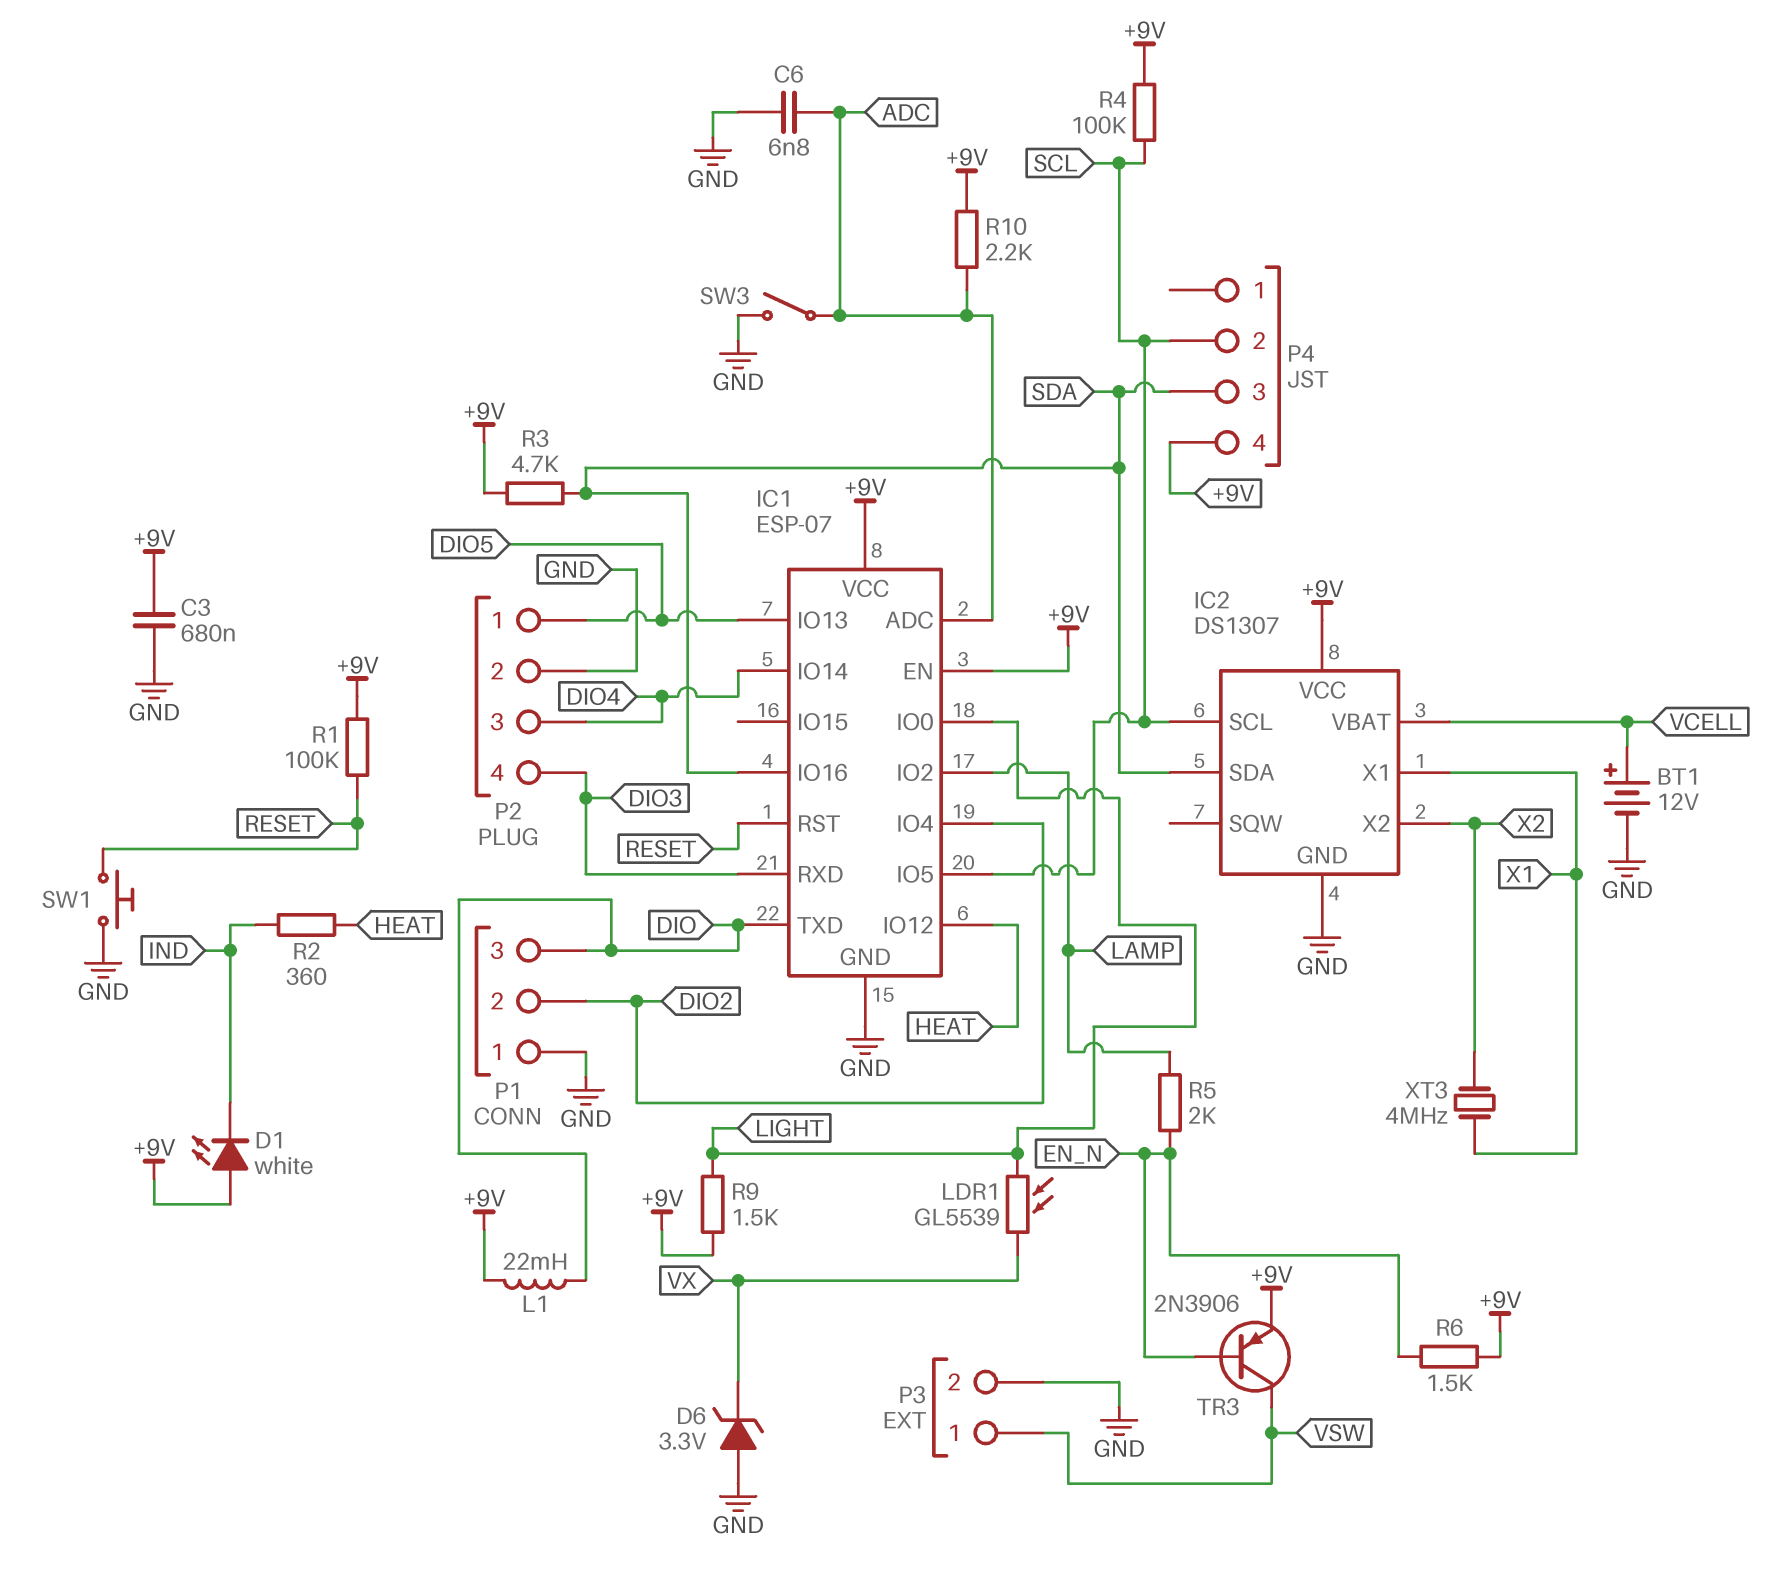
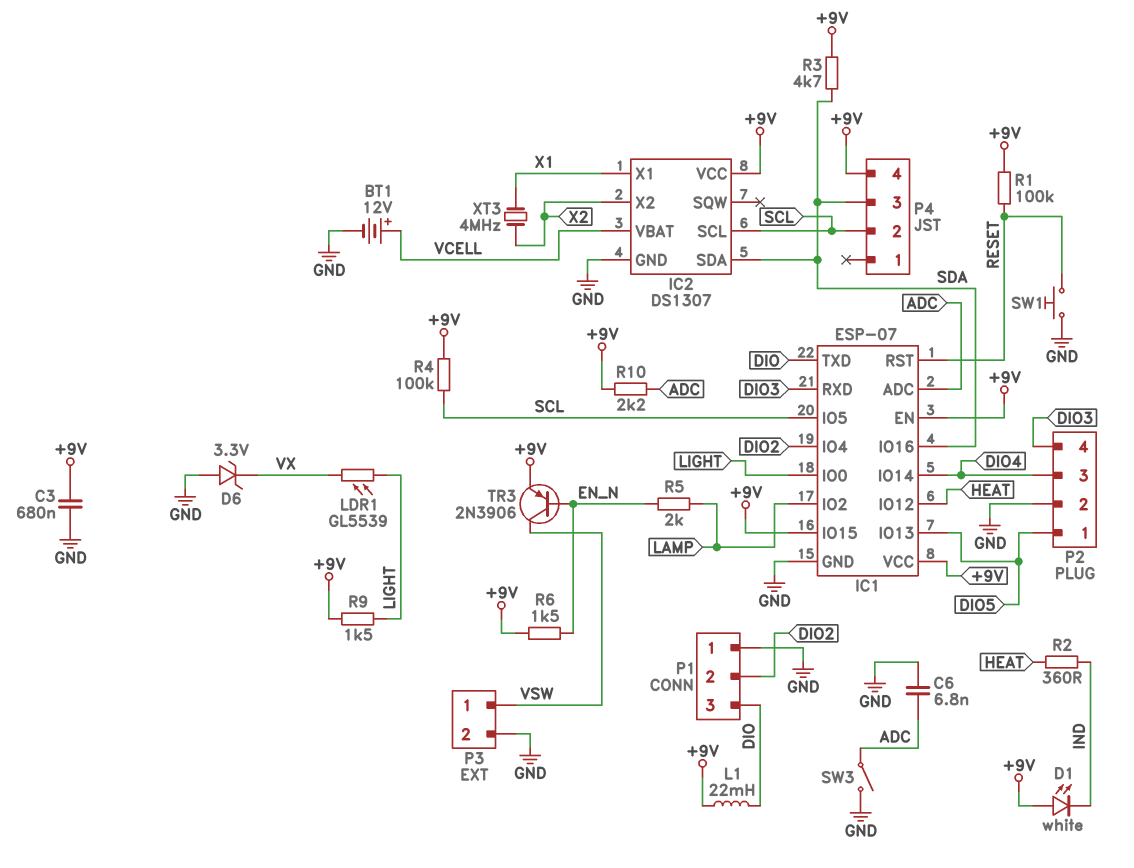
IC1 pin IO15: none -> +9V

